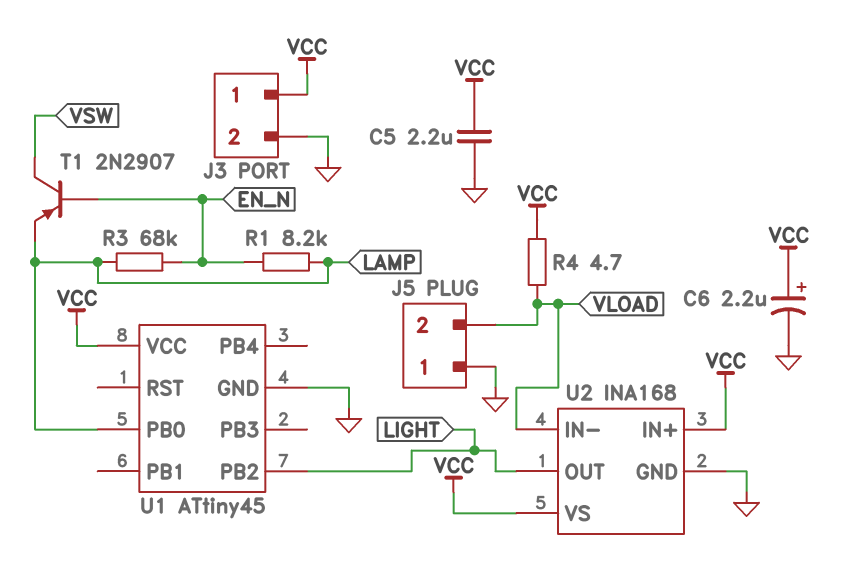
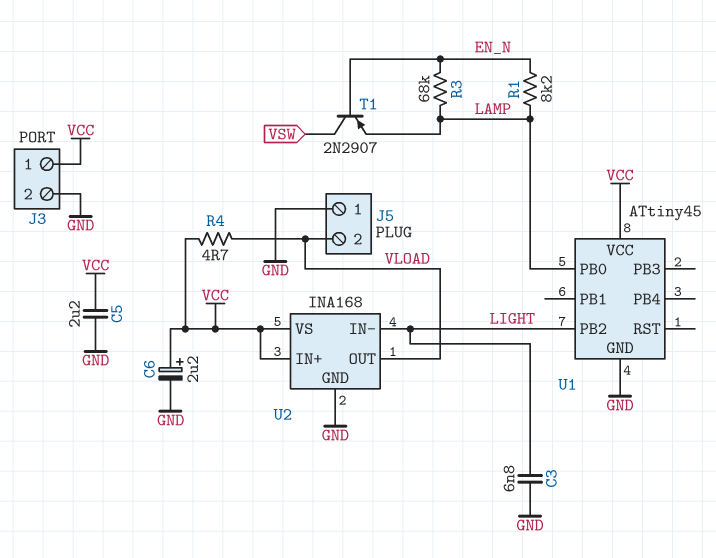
C3: none -> 6.8nF (GND, LIGHT)
U2 pin IN-: VLOAD -> LIGHT
U2 pin OUT: LIGHT -> VLOAD

